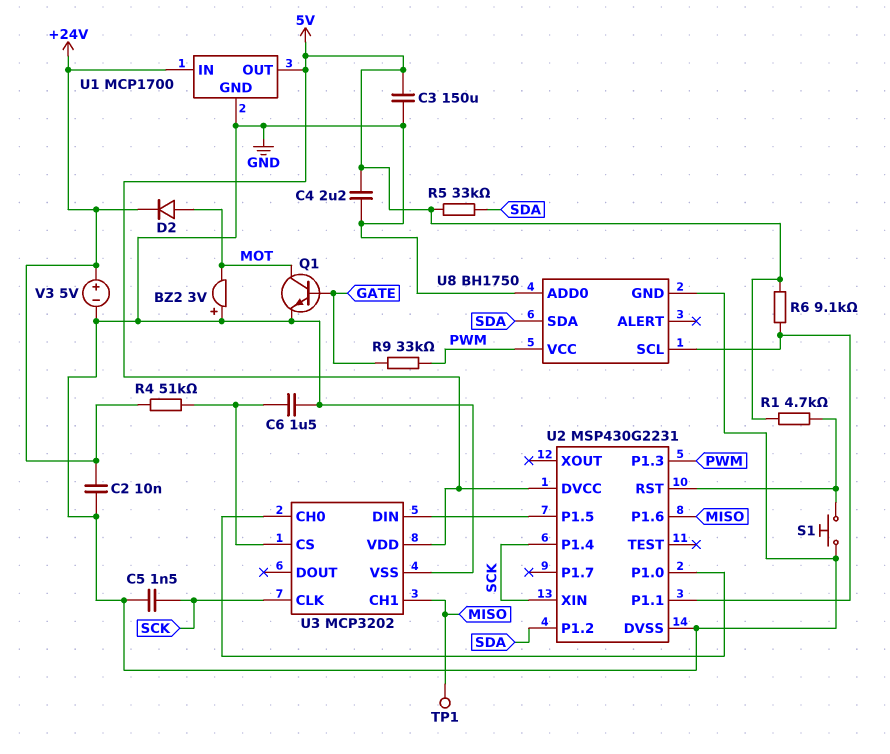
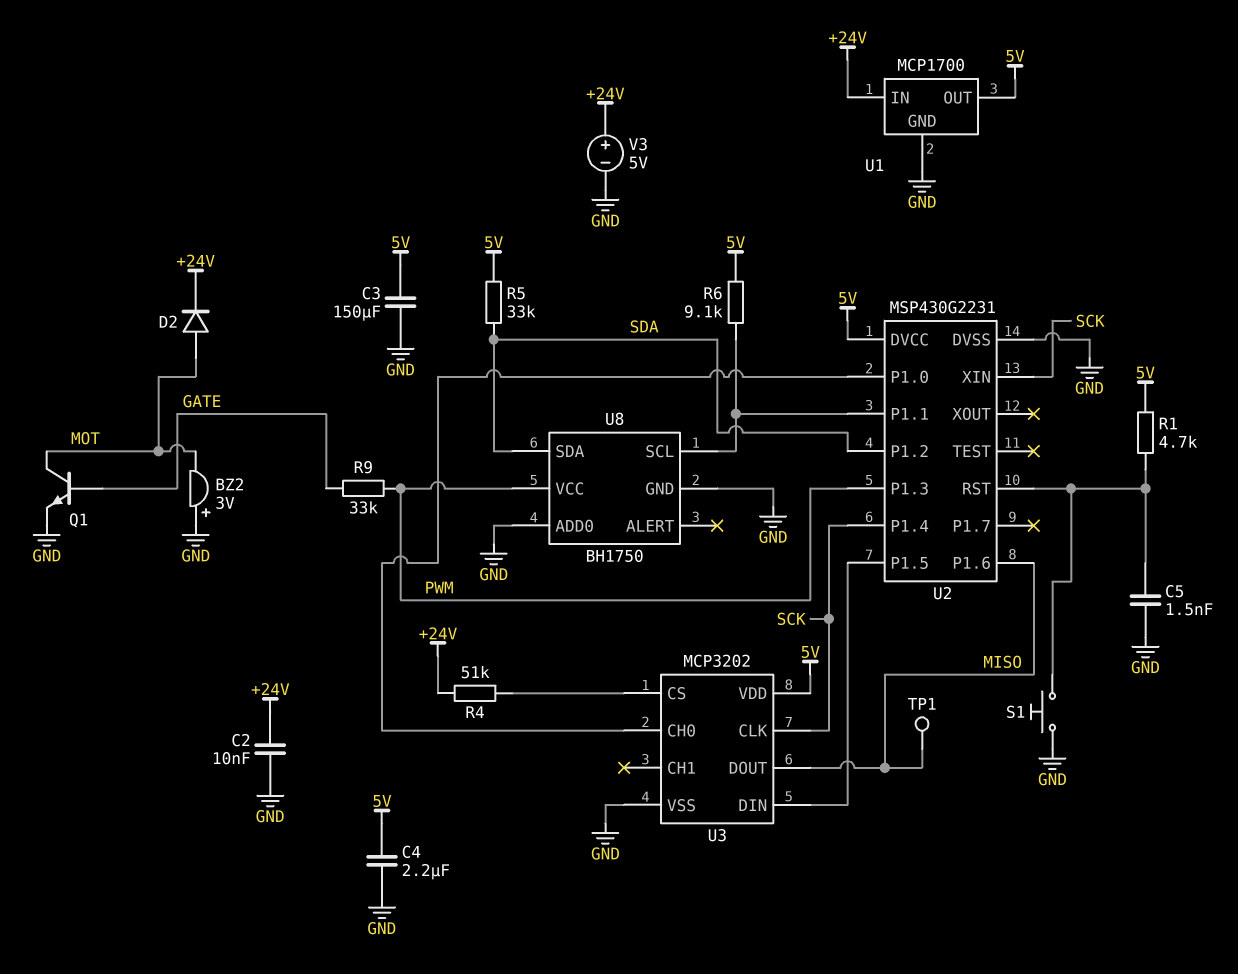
C5: 1.5nF (GND, SCK) -> 1.5nF (GND, U2/RST)
C6: 1.5uF (GND, U3/CS) -> none
U3 pin CH1: MISO -> none
U3 pin DOUT: none -> MISO

